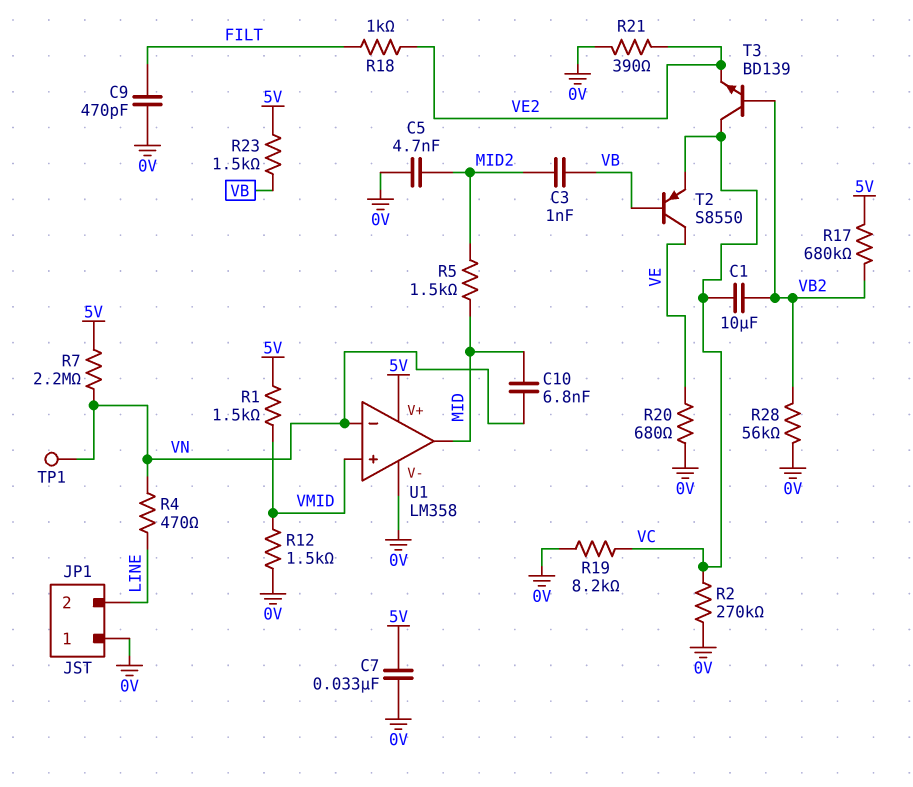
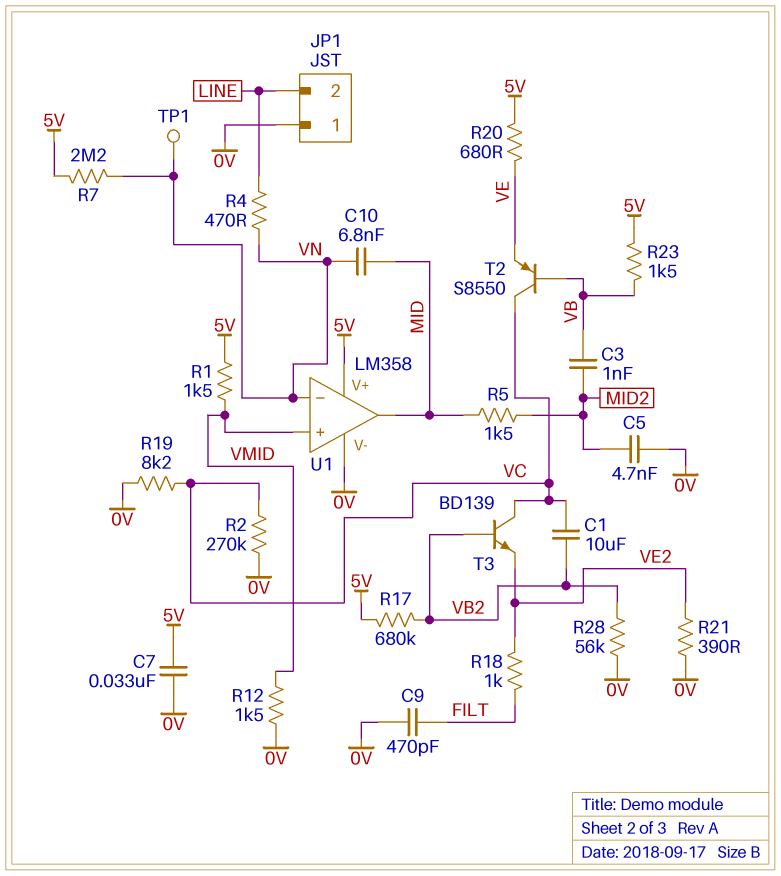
R20: 680 (0V, VE) -> 680 (5V, VE)
T2: PNP S8550 (B VB, C VE, E VC) -> PNP S8550 (B VB, C VC, E VE)

